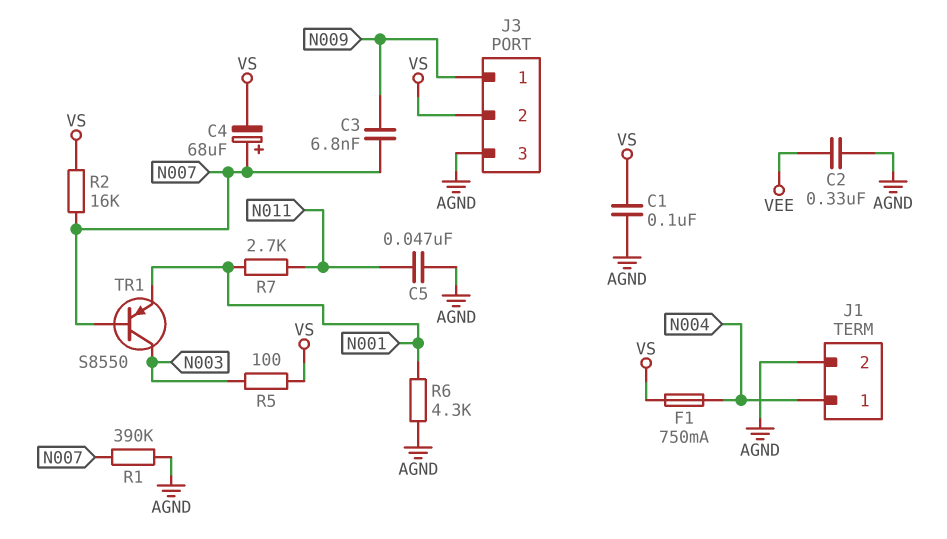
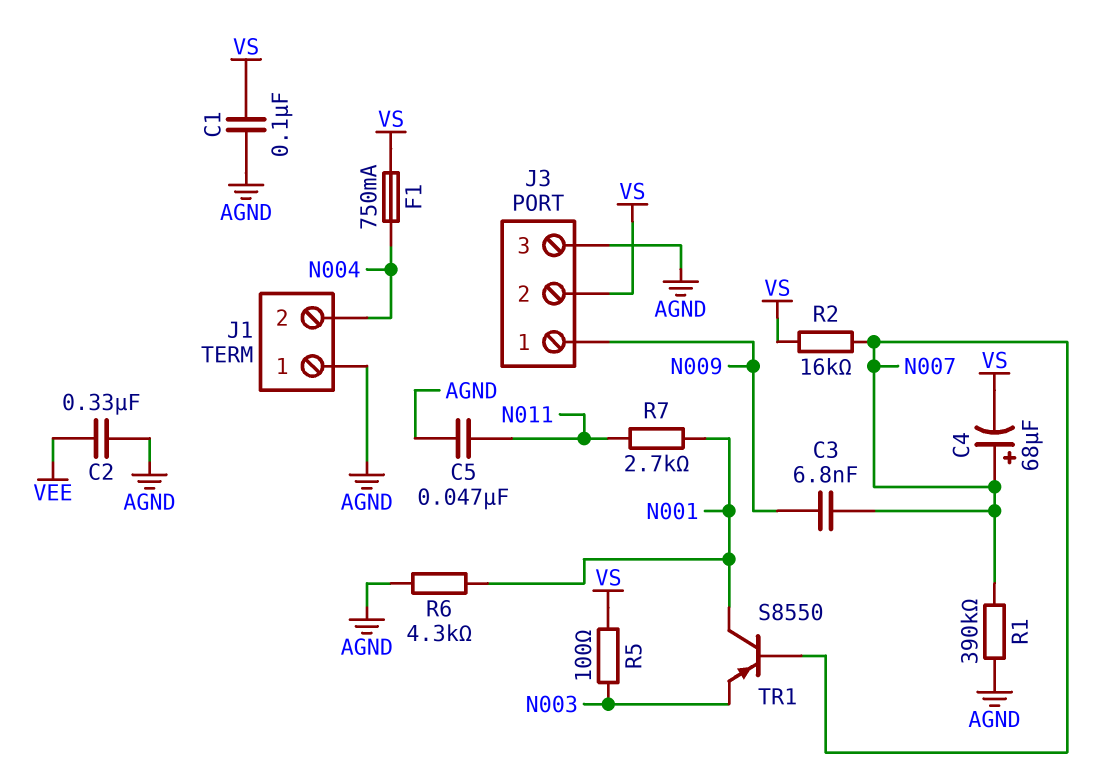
J1 pin 1: N004 -> AGND
J1 pin 2: AGND -> N004
TR1: PNP S8550 (B N007, C N003, E N001) -> PNP S8550 (B N007, C N001, E N003)

